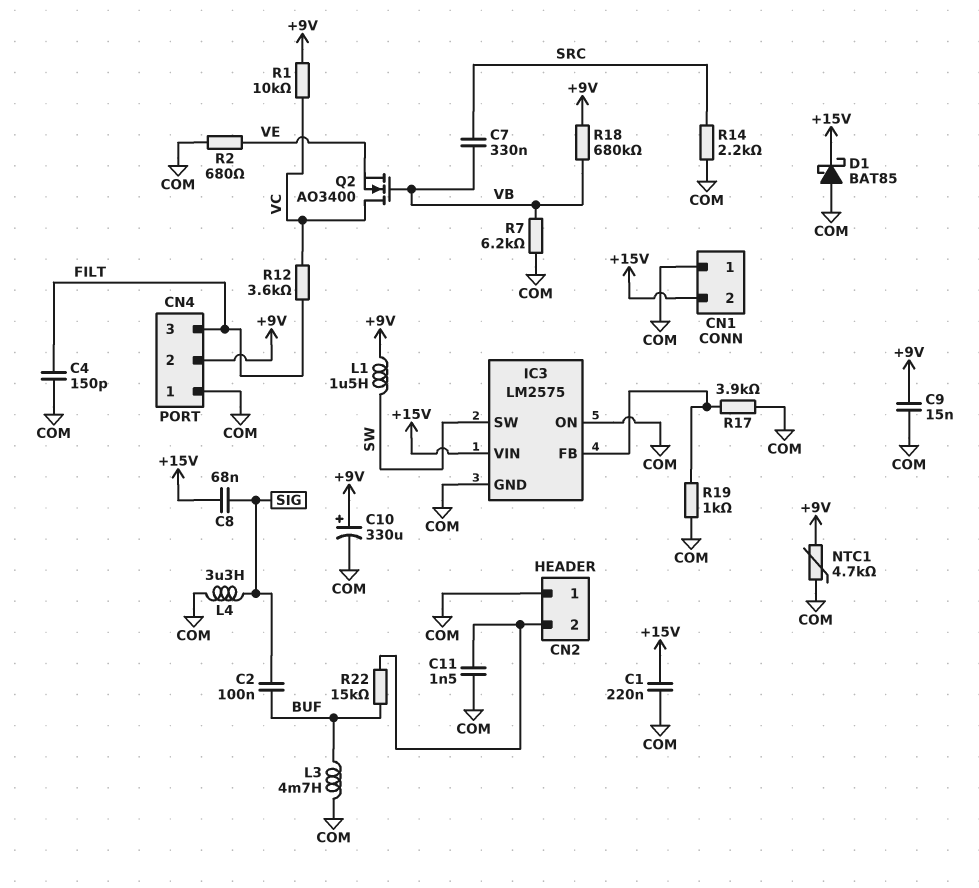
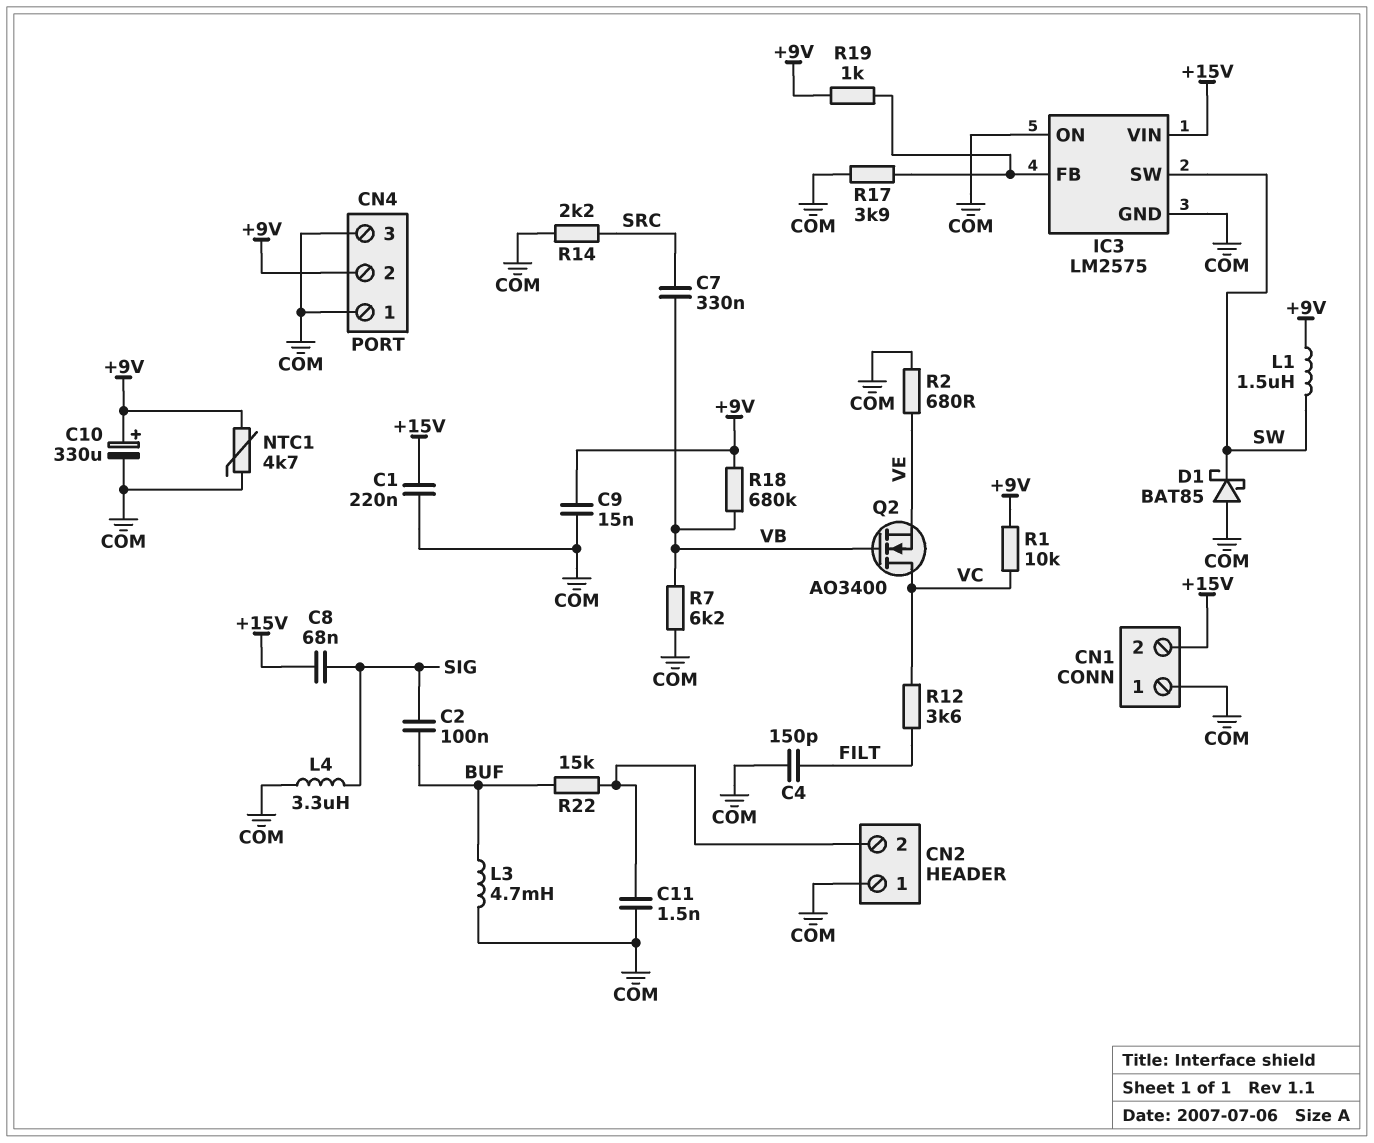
CN4 pin 3: FILT -> COM
D1: schottky BAT85 (A COM, K +15V) -> schottky BAT85 (A COM, K SW)
R19: 1k (COM, IC3/FB) -> 1k (+9V, IC3/FB)

